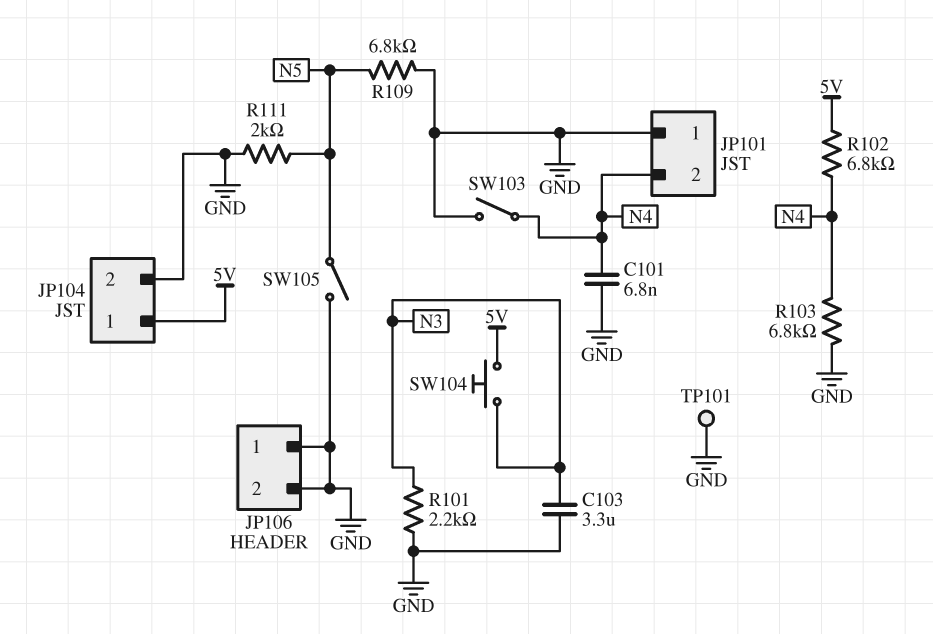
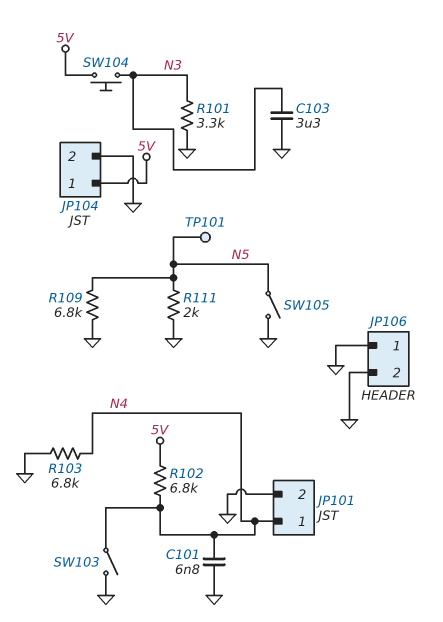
JP101 pin 1: GND -> N4
JP101 pin 2: N4 -> GND
R101: 2.2k (GND, N3) -> 3.3k (GND, N3)
TP101: test point (GND) -> test point (N5)

